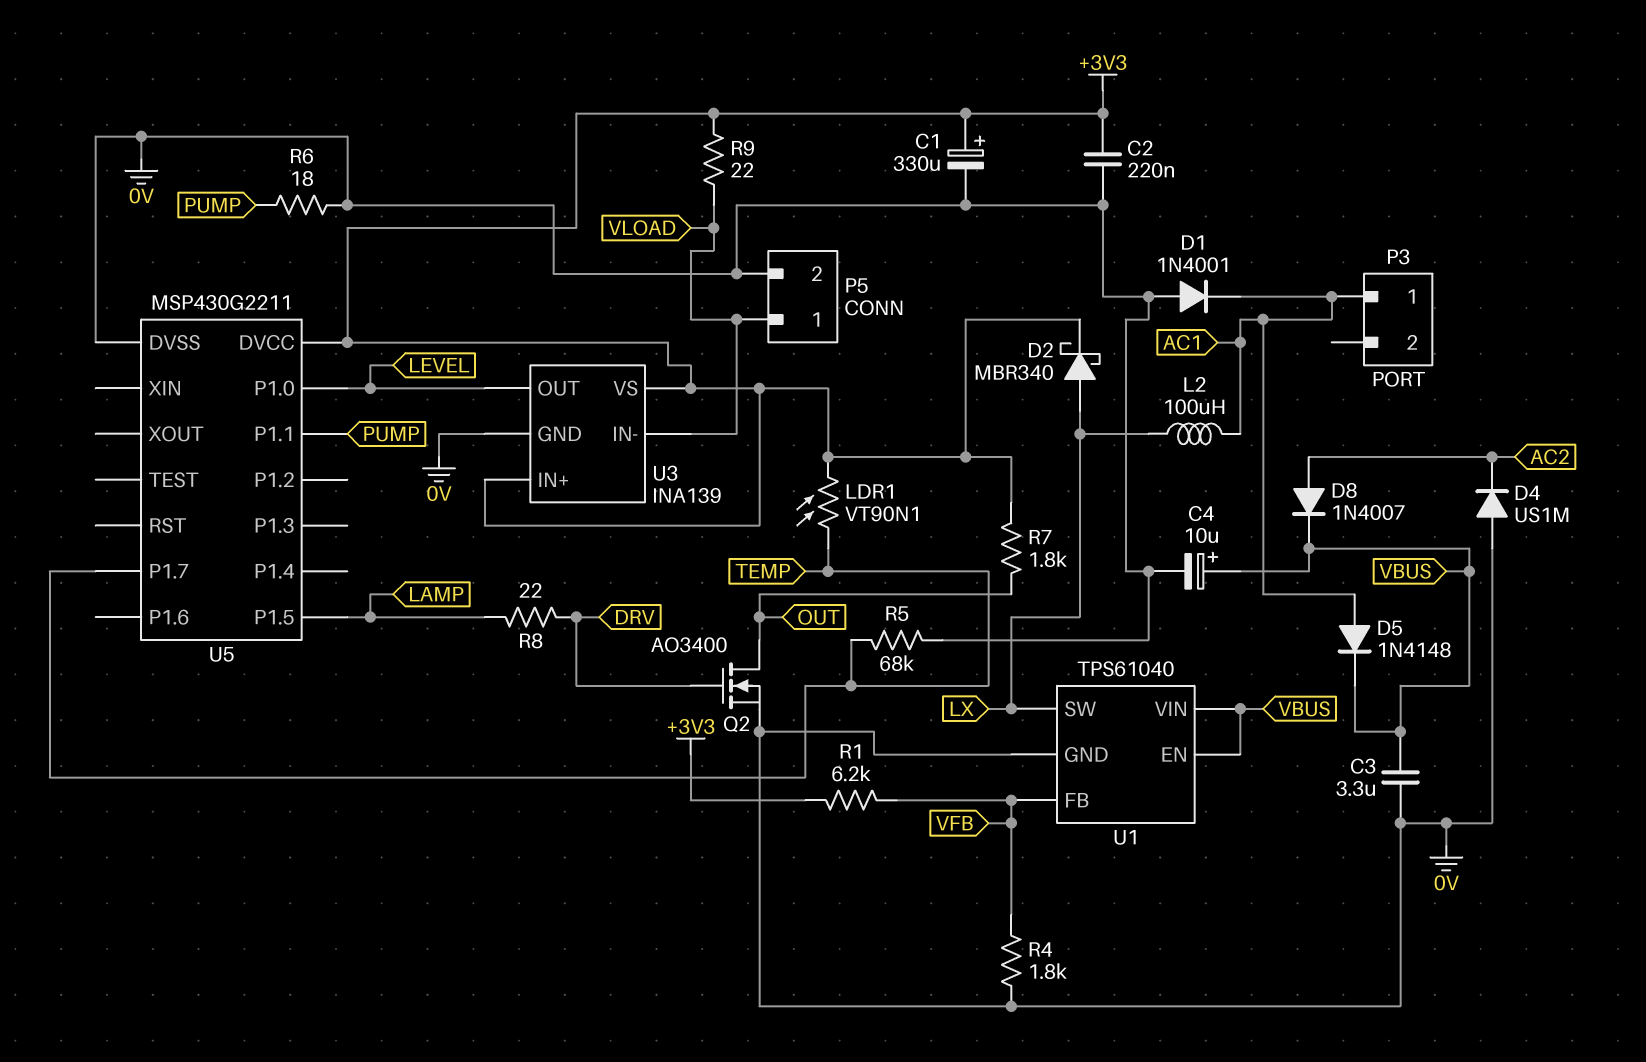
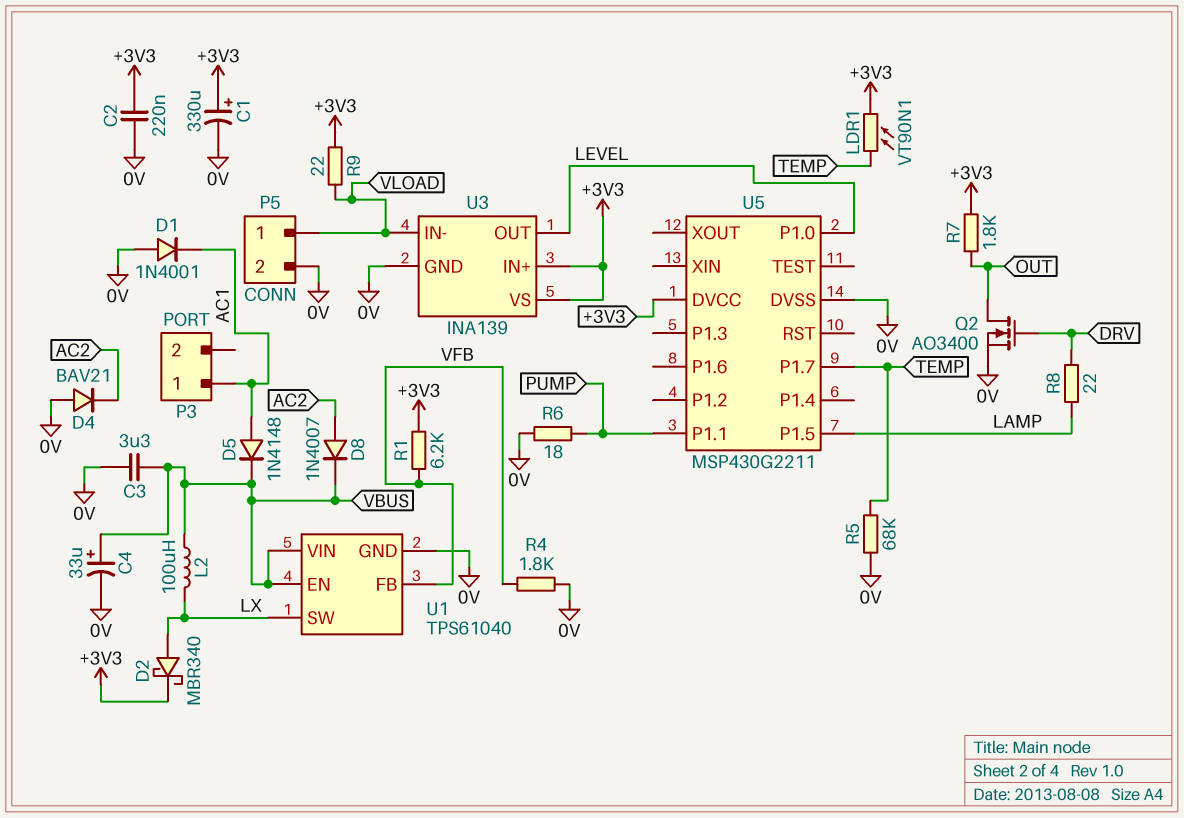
C4: 10uF (plus VBUS, minus 0V) -> 33uF (plus VBUS, minus 0V)
D4: diode US1M (A 0V, K AC2) -> diode BAV21 (A 0V, K AC2)
L2: 100uH (AC1, LX) -> 100uH (LX, VBUS)

